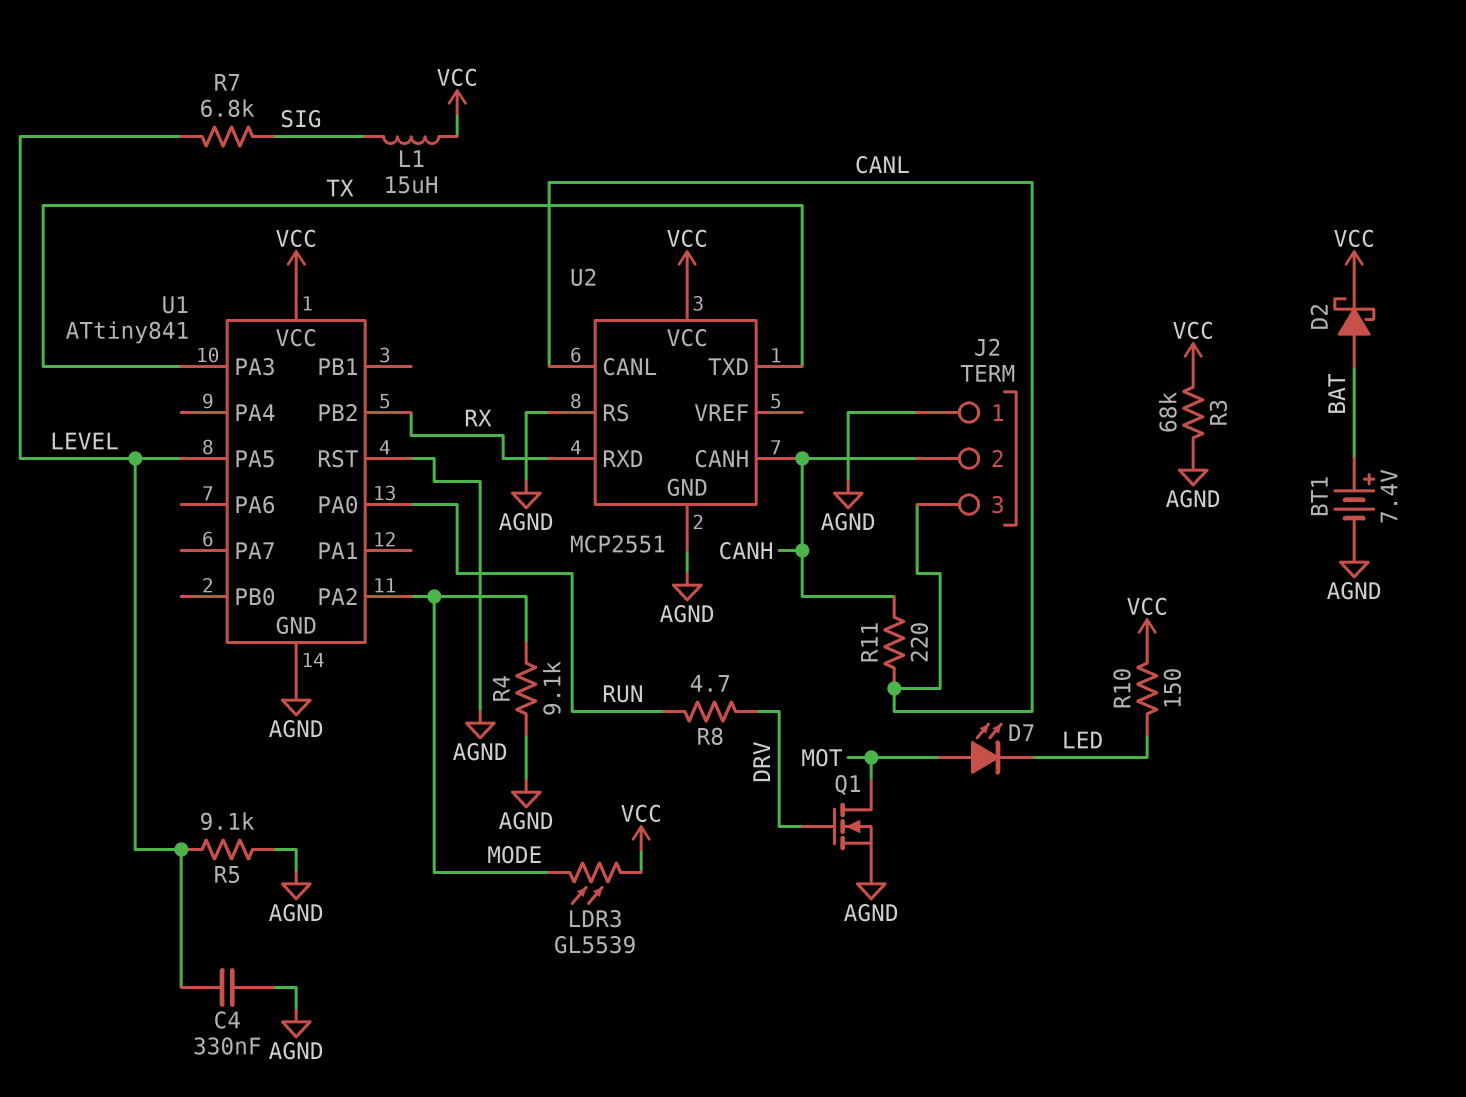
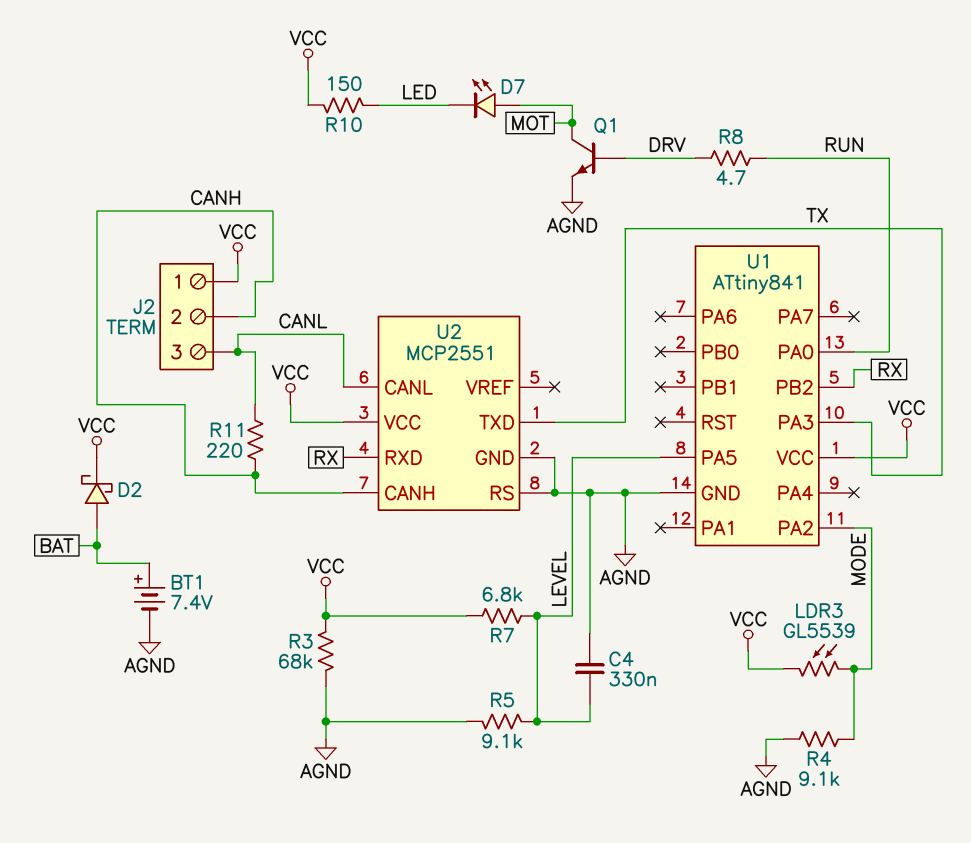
J2 pin 1: AGND -> VCC
L1: 15uH (SIG, VCC) -> none
Q1: NMOS (G DRV, D MOT, S AGND) -> NPN (B DRV, C MOT, E AGND)
R7: 6.8k (LEVEL, SIG) -> 6.8k (LEVEL, VCC)
U1 pin RST: AGND -> none

